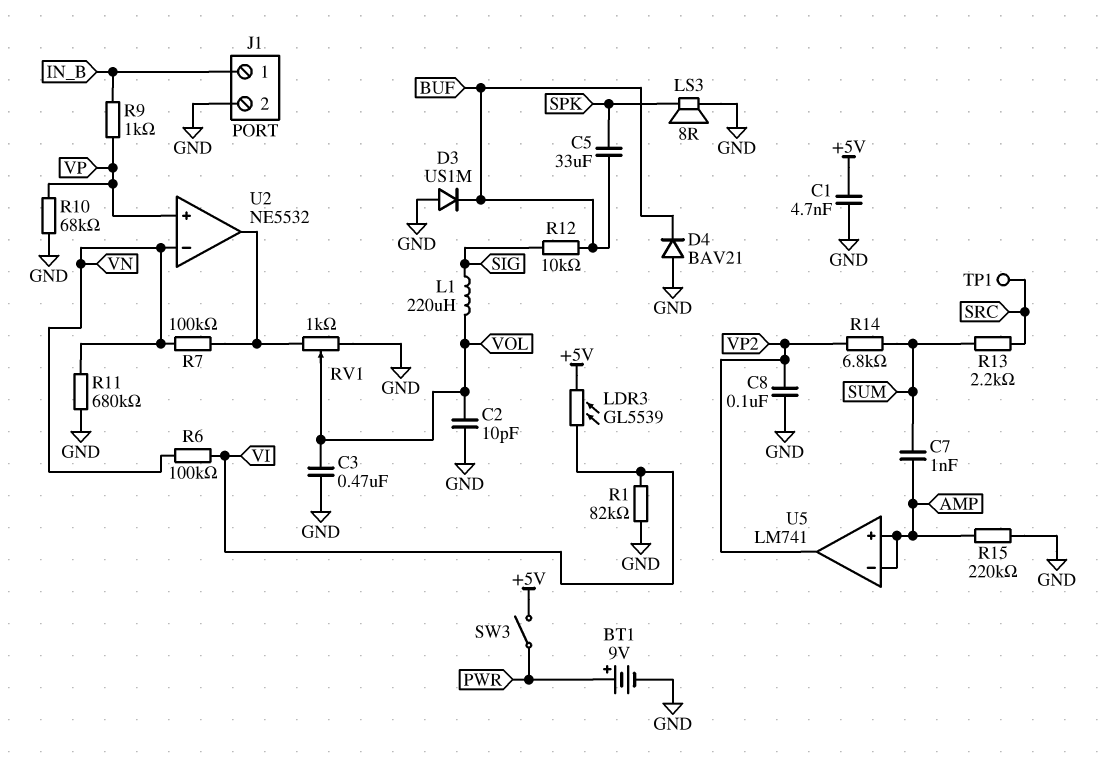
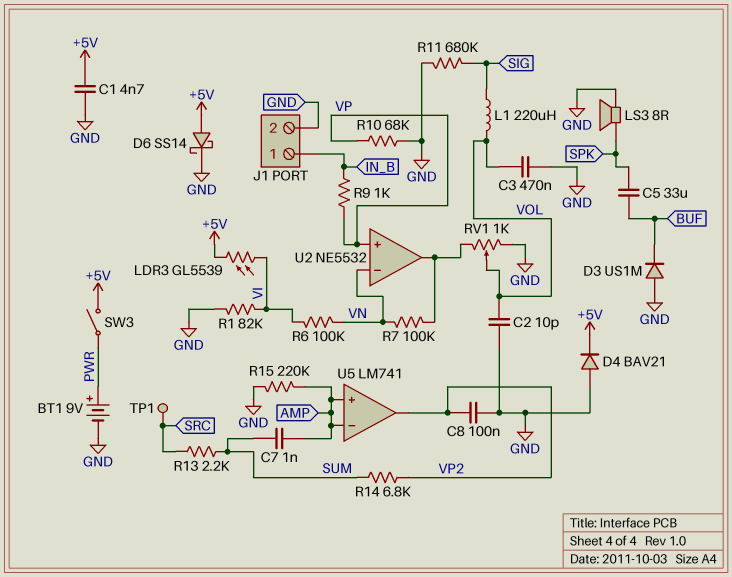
D4: diode BAV21 (A GND, K BUF) -> diode BAV21 (A GND, K +5V)
D6: none -> schottky SS14 (A +5V, K GND)
R11: 680k (GND, VN) -> 680k (GND, SIG)
R12: 10k (BUF, SIG) -> none

